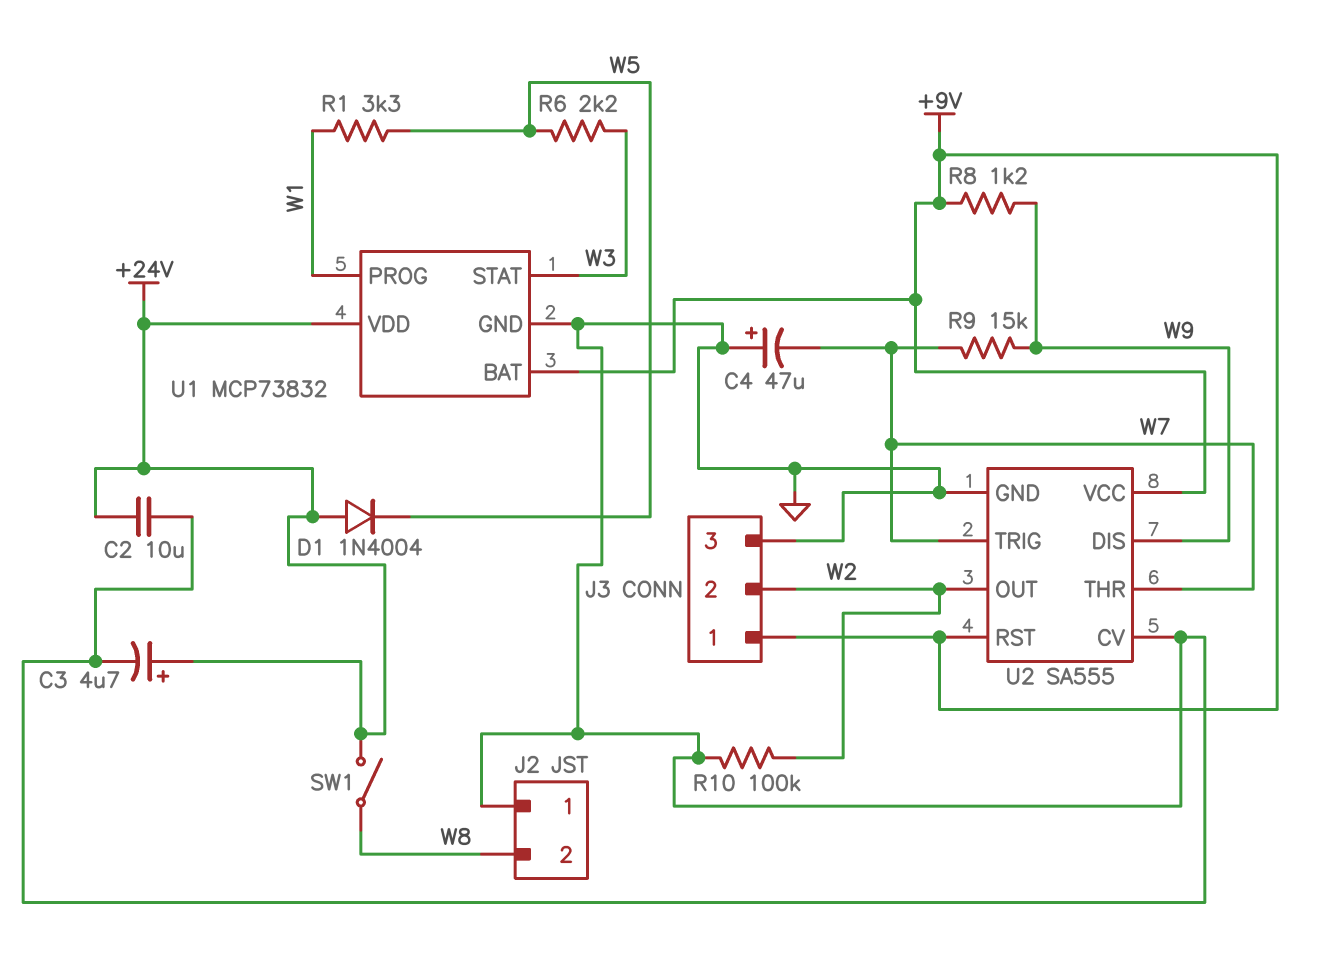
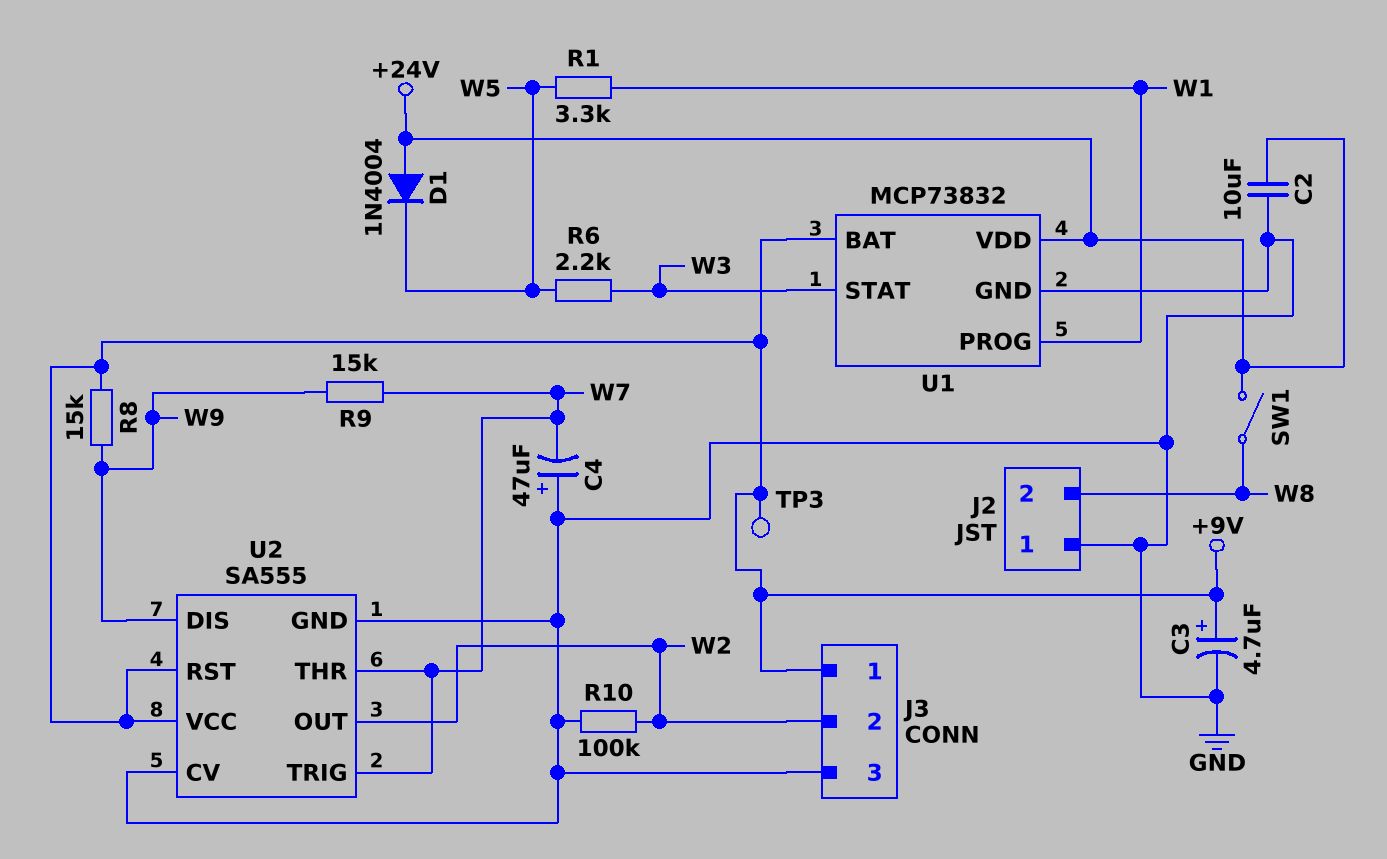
C3: 4.7uF (plus +24V, minus GND) -> 4.7uF (plus +9V, minus GND)
R8: 1.2k (+9V, W9) -> 15k (+9V, W9)
TP3: none -> test point (+9V)

